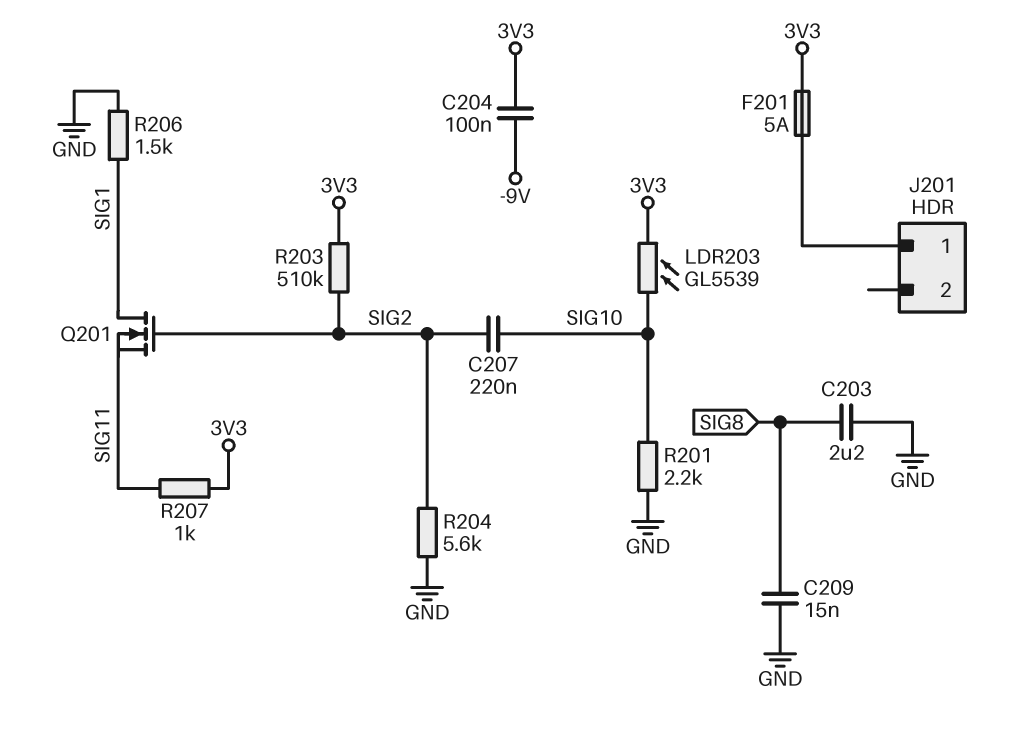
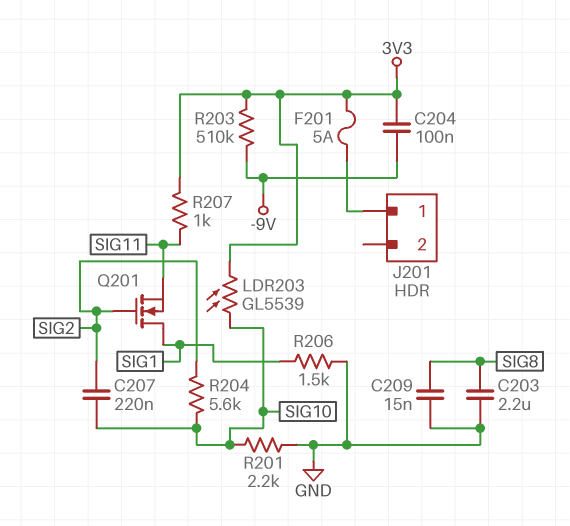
R203: 510k (3V3, SIG2) -> 510k (-9V, 3V3)
R204: 5.6k (GND, SIG2) -> 5.6k (SIG2, SIG10)

